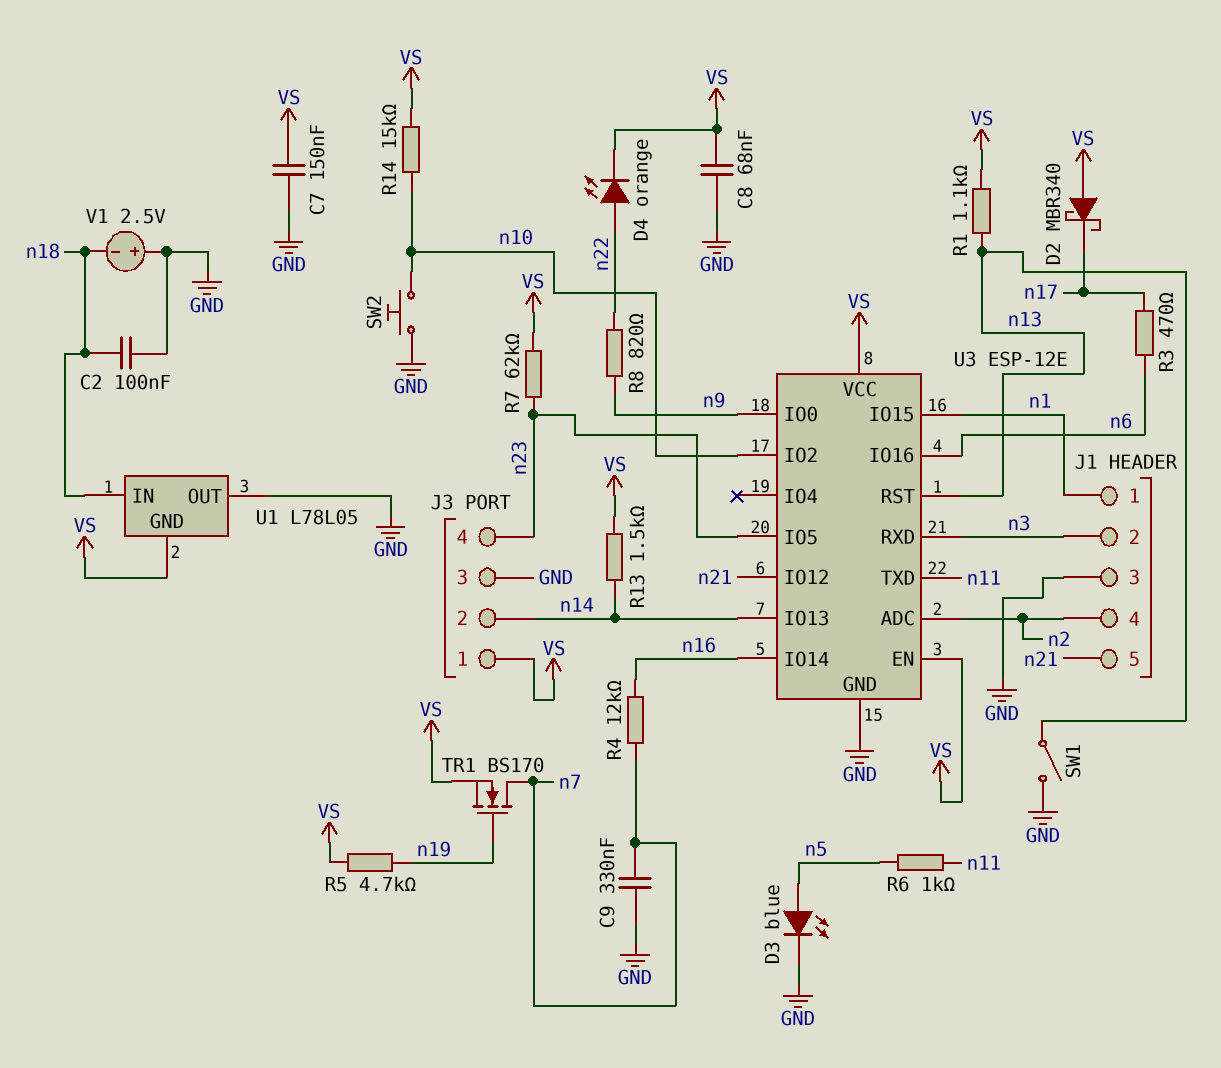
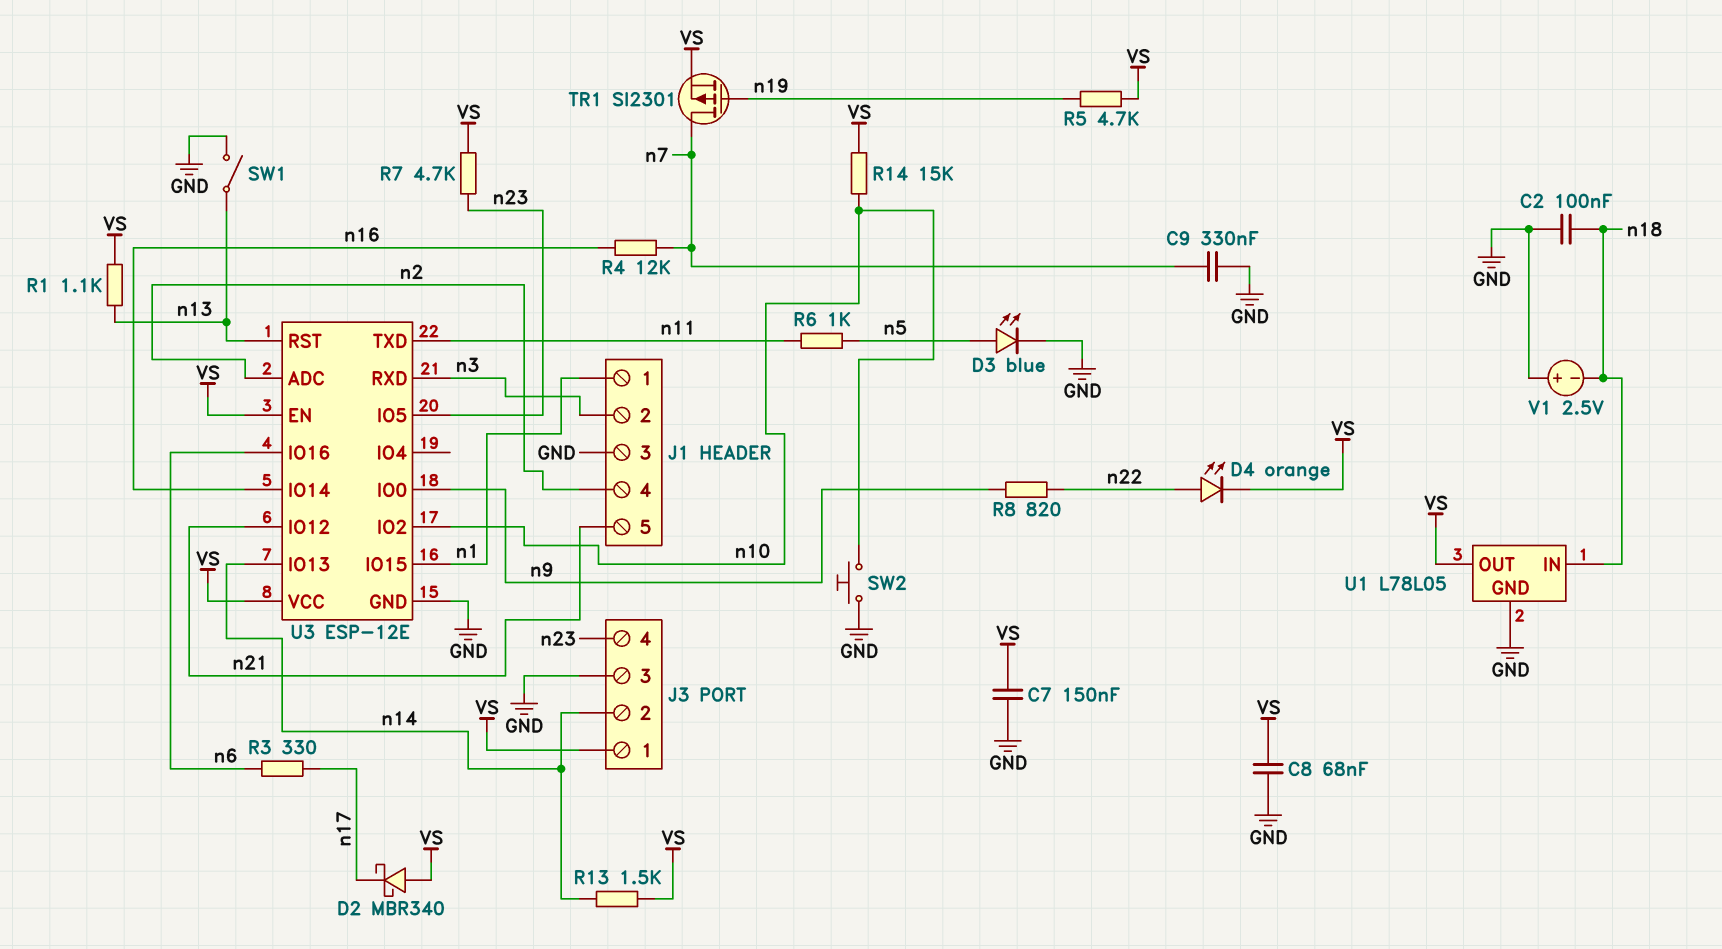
R3: 470 (n6, n17) -> 330 (n6, n17)
R7: 62k (VS, n23) -> 4.7k (VS, n23)
TR1: NMOS BS170 (G n19, D n7, S VS) -> PMOS SI2301 (G n19, D n7, S VS)
U1 pin GND: VS -> GND
U1 pin OUT: GND -> VS

